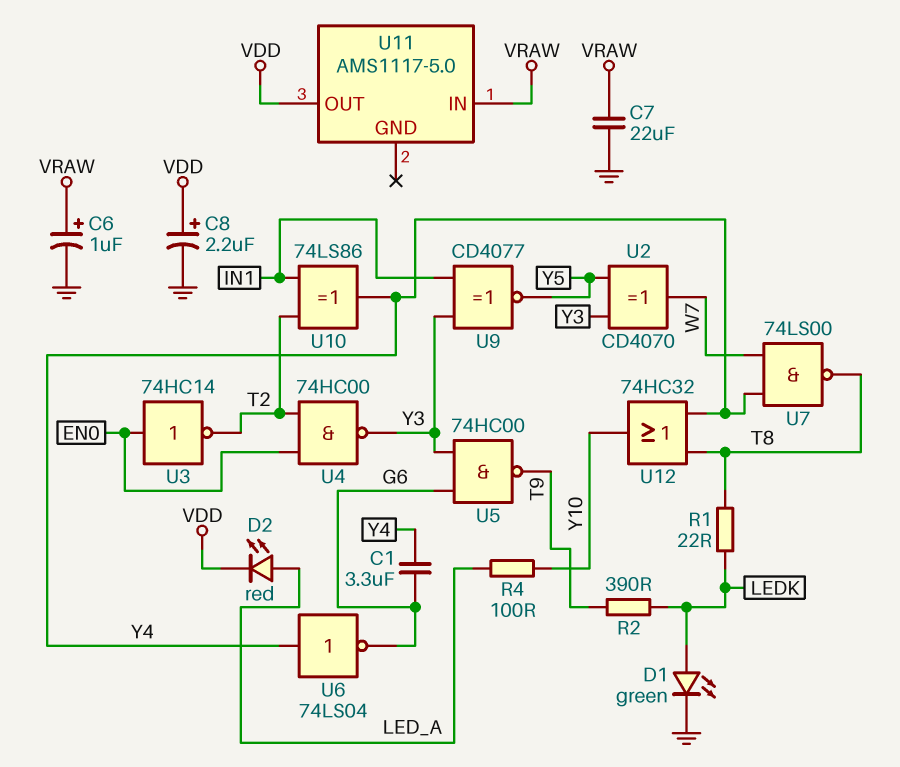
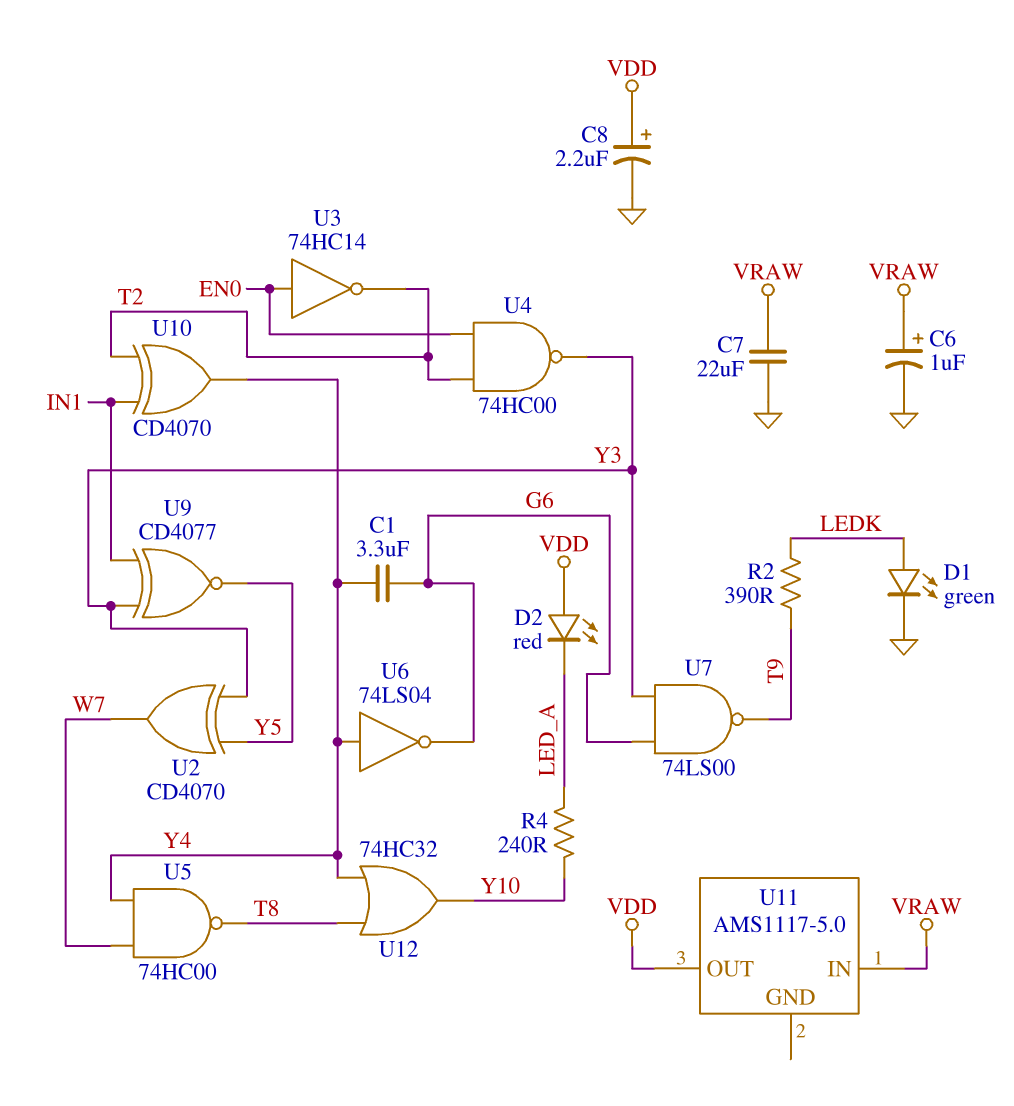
D2: LED red (A LED_A, K VDD) -> LED red (A VDD, K LED_A)
R1: 22 (LEDK, T8) -> none
R4: 100 (LED_A, Y10) -> 240 (LED_A, Y10)
U5: NAND 74HC00 (in G6, in Y3, out T9) -> NAND 74HC00 (in W7, in Y4, out T8)
U7: NAND 74LS00 (in W7, in Y4, out T8) -> NAND 74LS00 (in G6, in Y3, out T9)
U10: XOR 74LS86 (in IN1, in T2, out Y4) -> XOR CD4070 (in IN1, in T2, out Y4)

